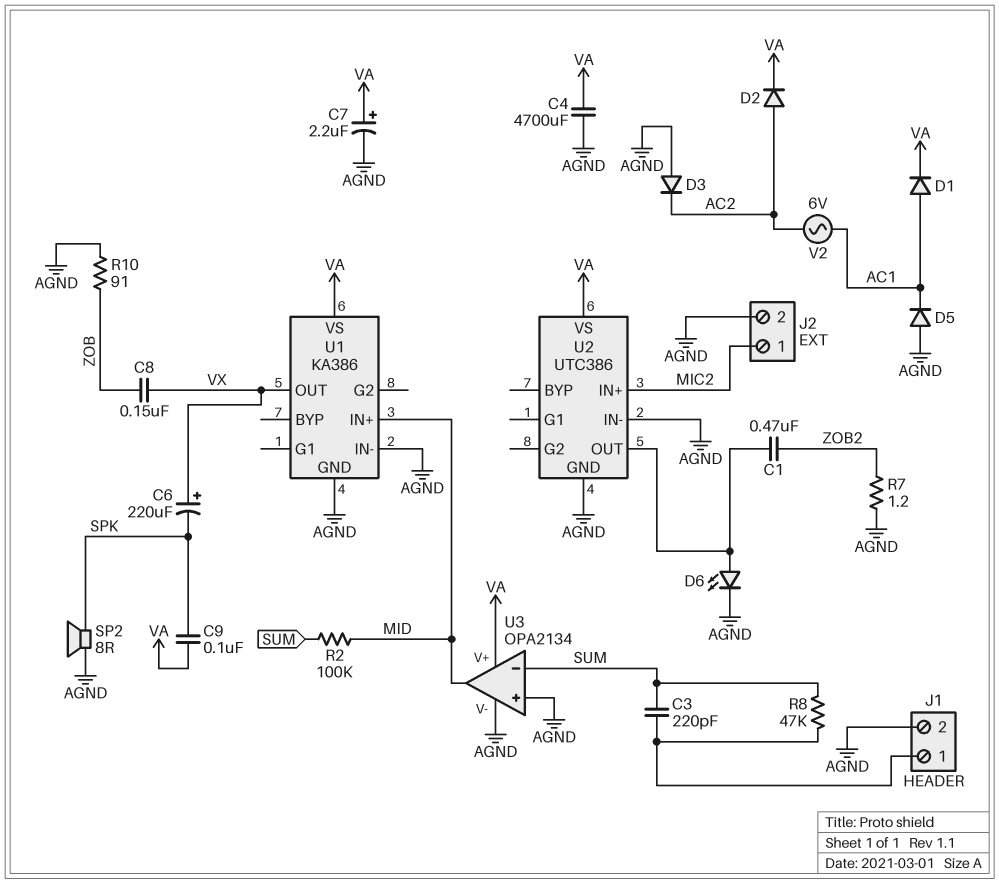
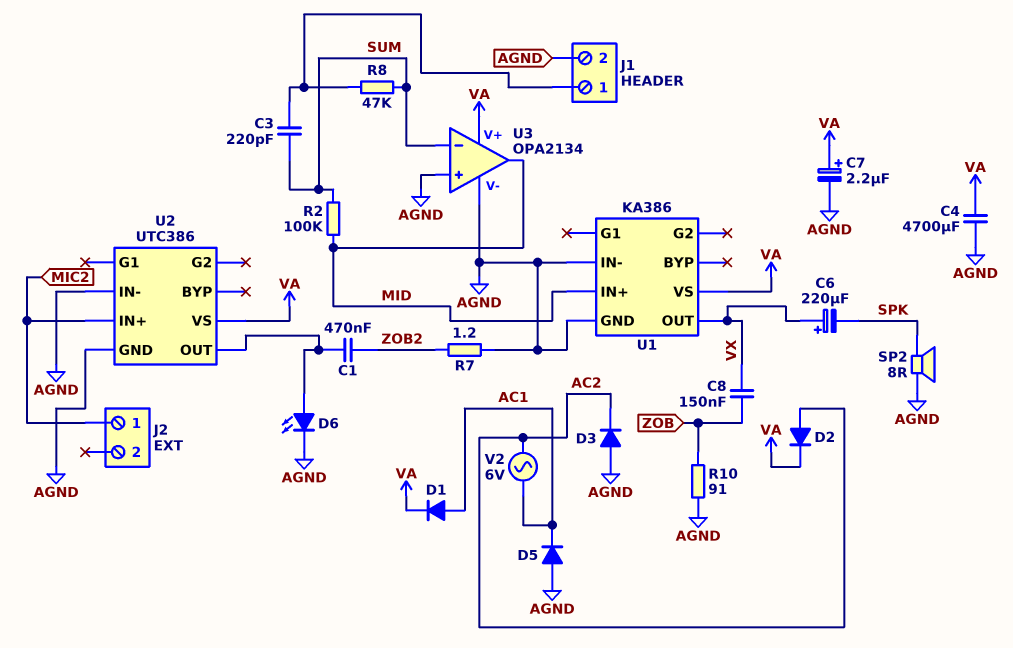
C9: 100nF (SPK, VA) -> none
J2 pin 2: AGND -> none

